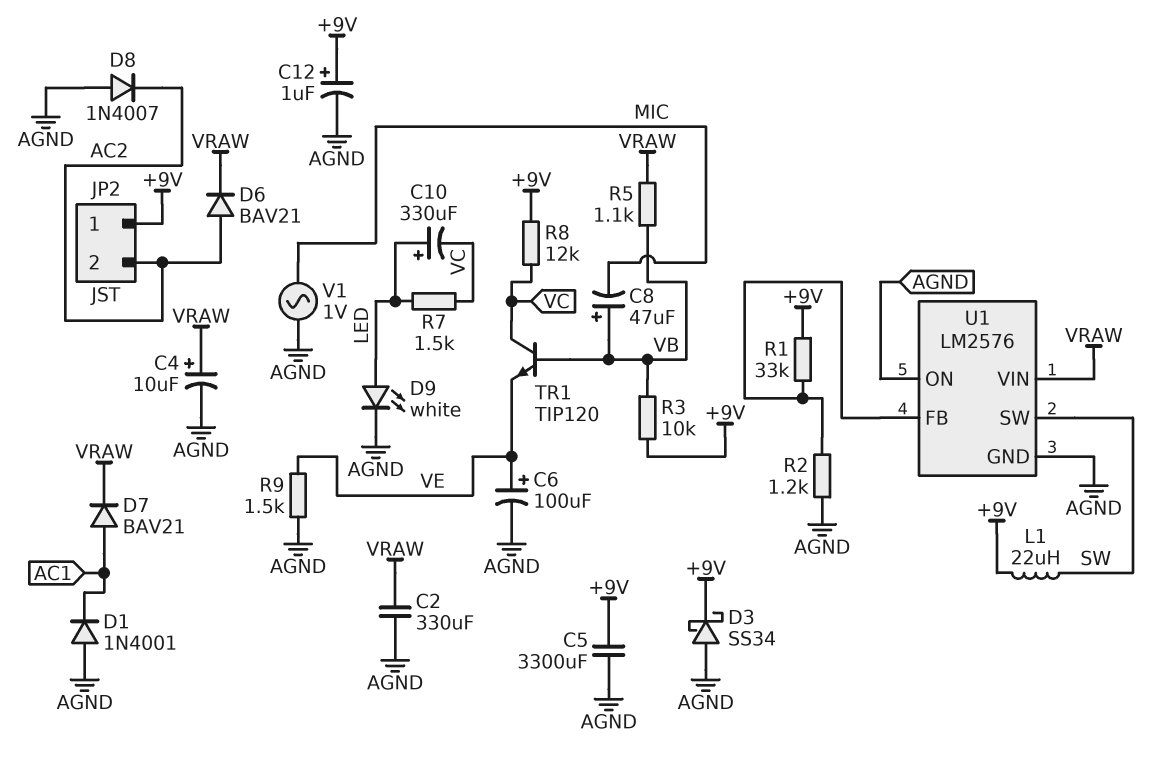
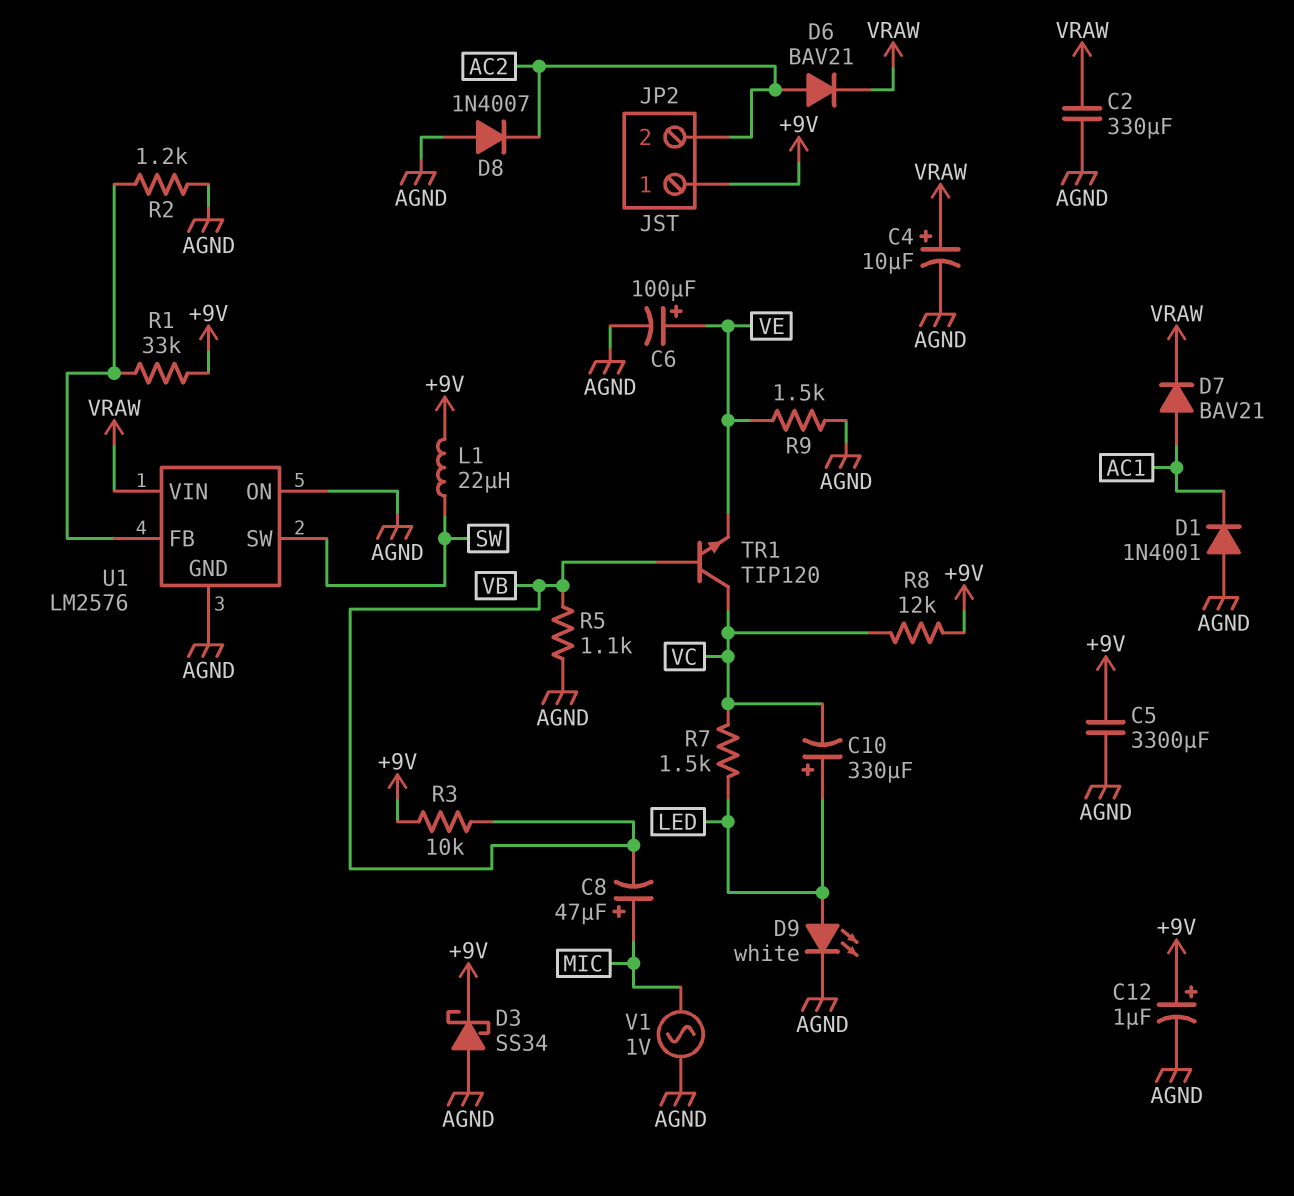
C8: 47uF (plus VB, minus MIC) -> 47uF (plus MIC, minus VB)
R5: 1.1k (VB, VRAW) -> 1.1k (AGND, VB)

